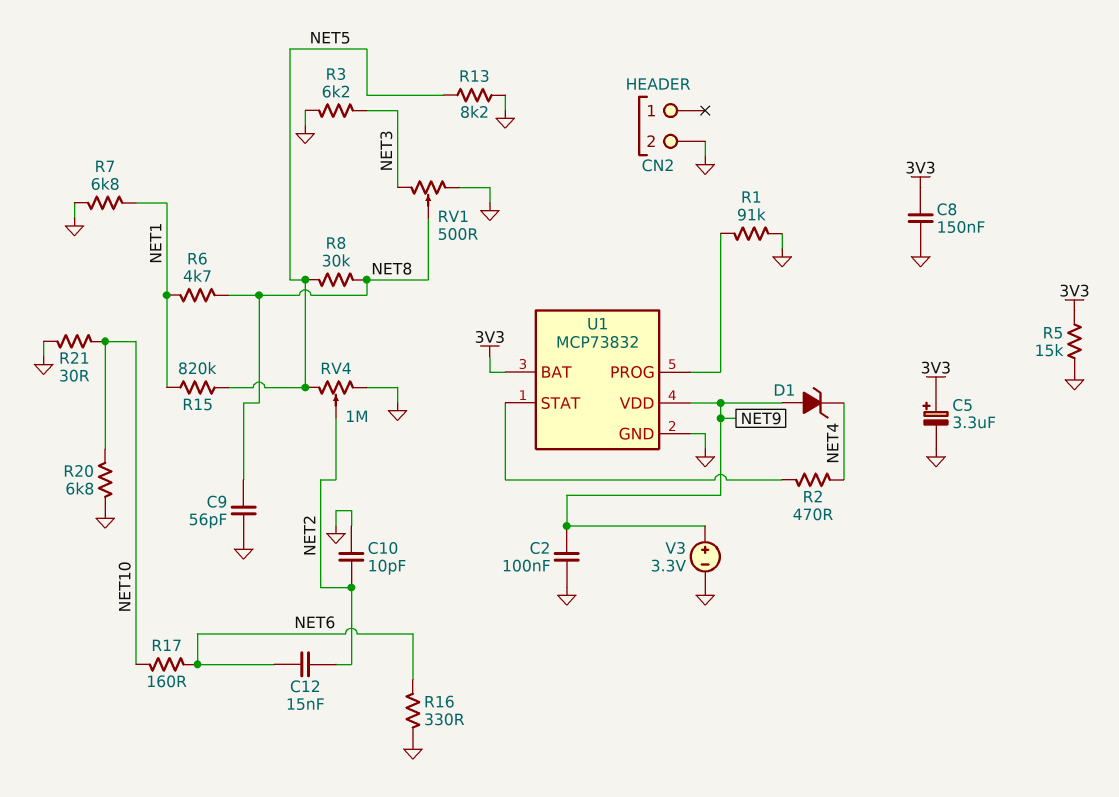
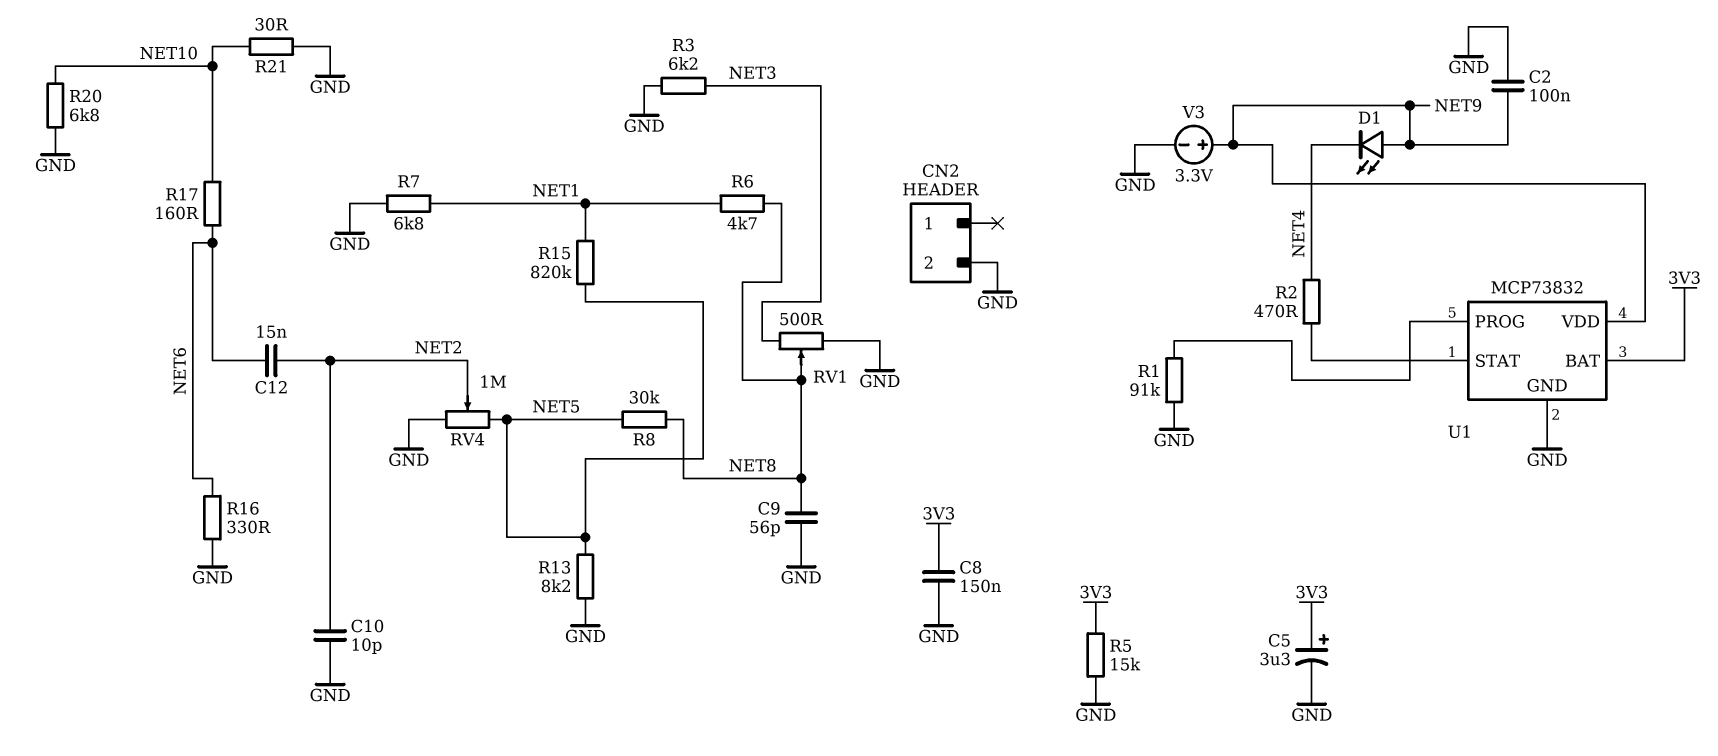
D1: zener (A NET9, K NET4) -> LED (A NET9, K NET4)

